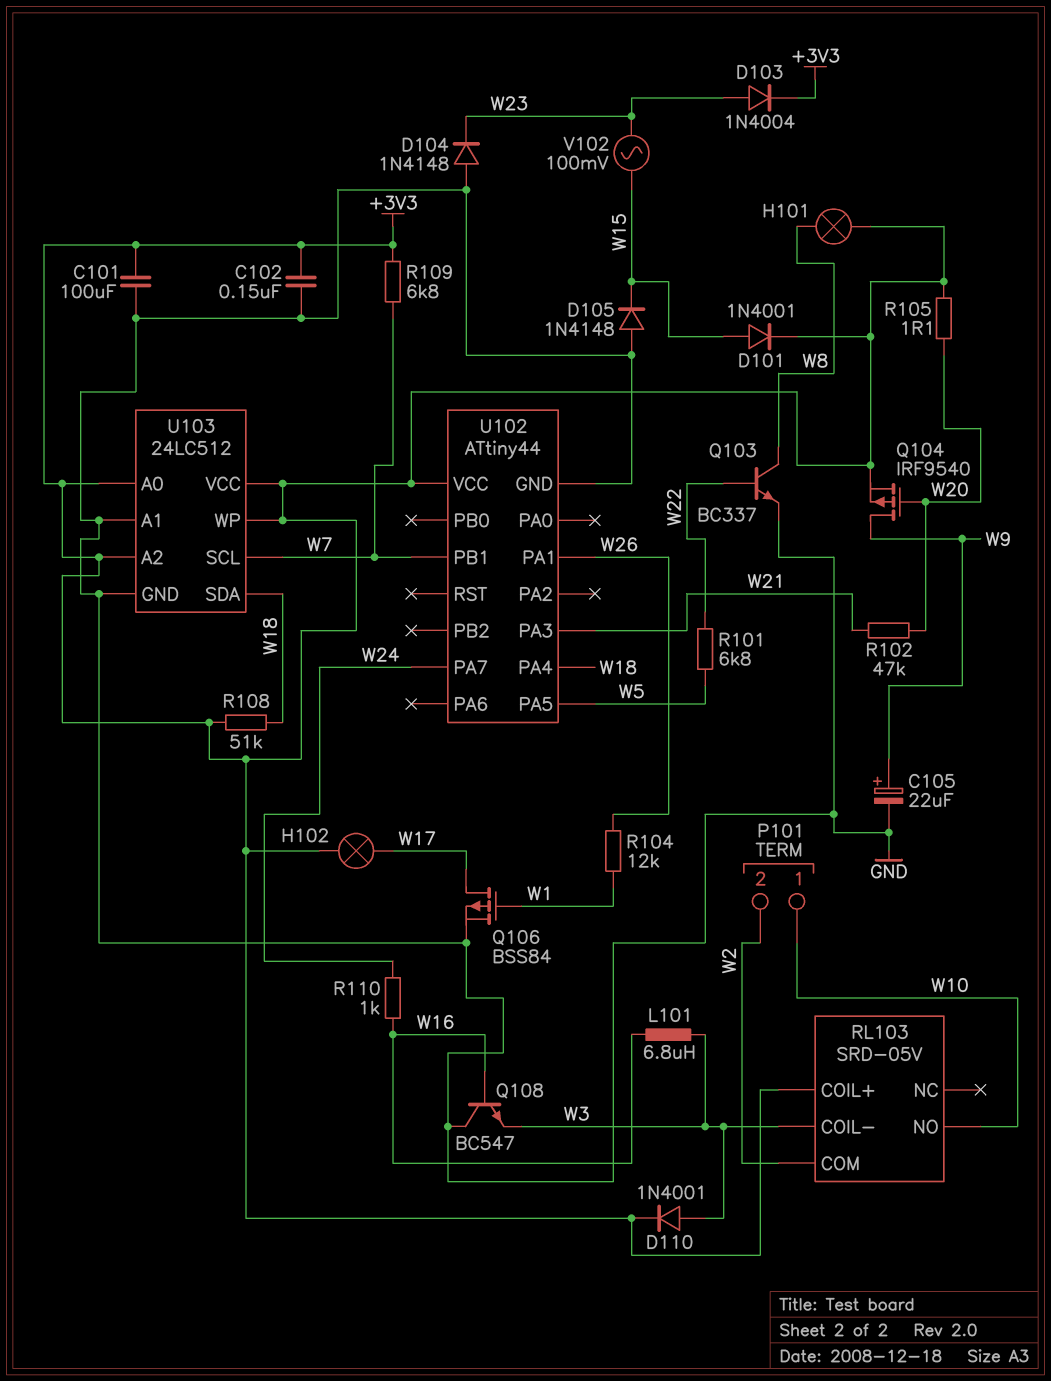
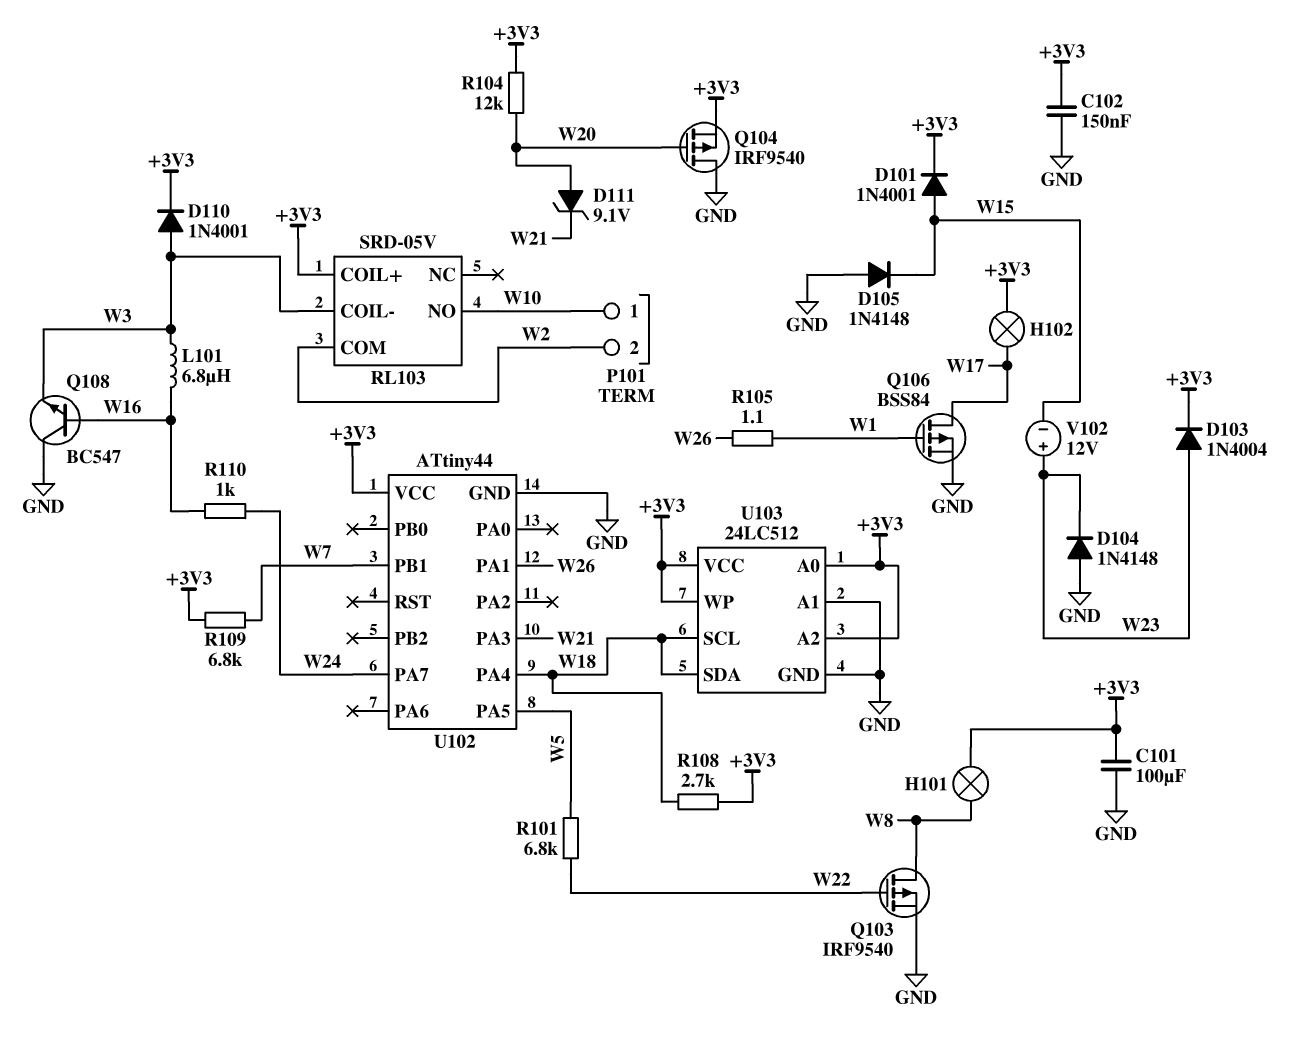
C105: 22uF (plus W9, minus GND) -> none
D111: none -> zener 9.1V (A W20, K W21)
Q103: NPN BC337 (B W22, C W8, E GND) -> PMOS IRF9540 (G W22, D W8, S GND)
Q104: PMOS IRF9540 (G W20, D W9, S +3V3) -> PMOS IRF9540 (G W20, D GND, S +3V3)
R102: 47k (W20, W21) -> none
R104: 12k (W1, W26) -> 12k (+3V3, W20)
R105: 1.1 (+3V3, W20) -> 1.1 (W1, W26)
R108: 51k (+3V3, W18) -> 2.7k (+3V3, W18)
U103 pin SCL: W7 -> W18
V102: AC 100mV (W15, W23) -> 12V (plus W23, minus W15)

